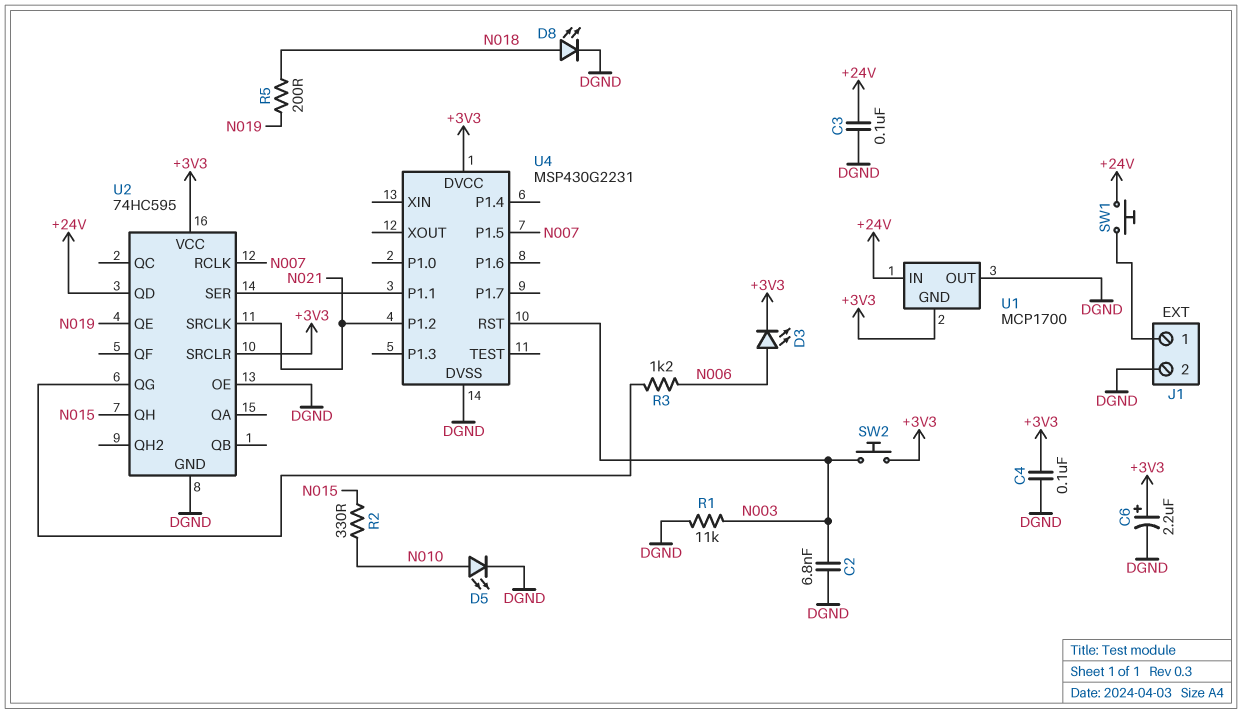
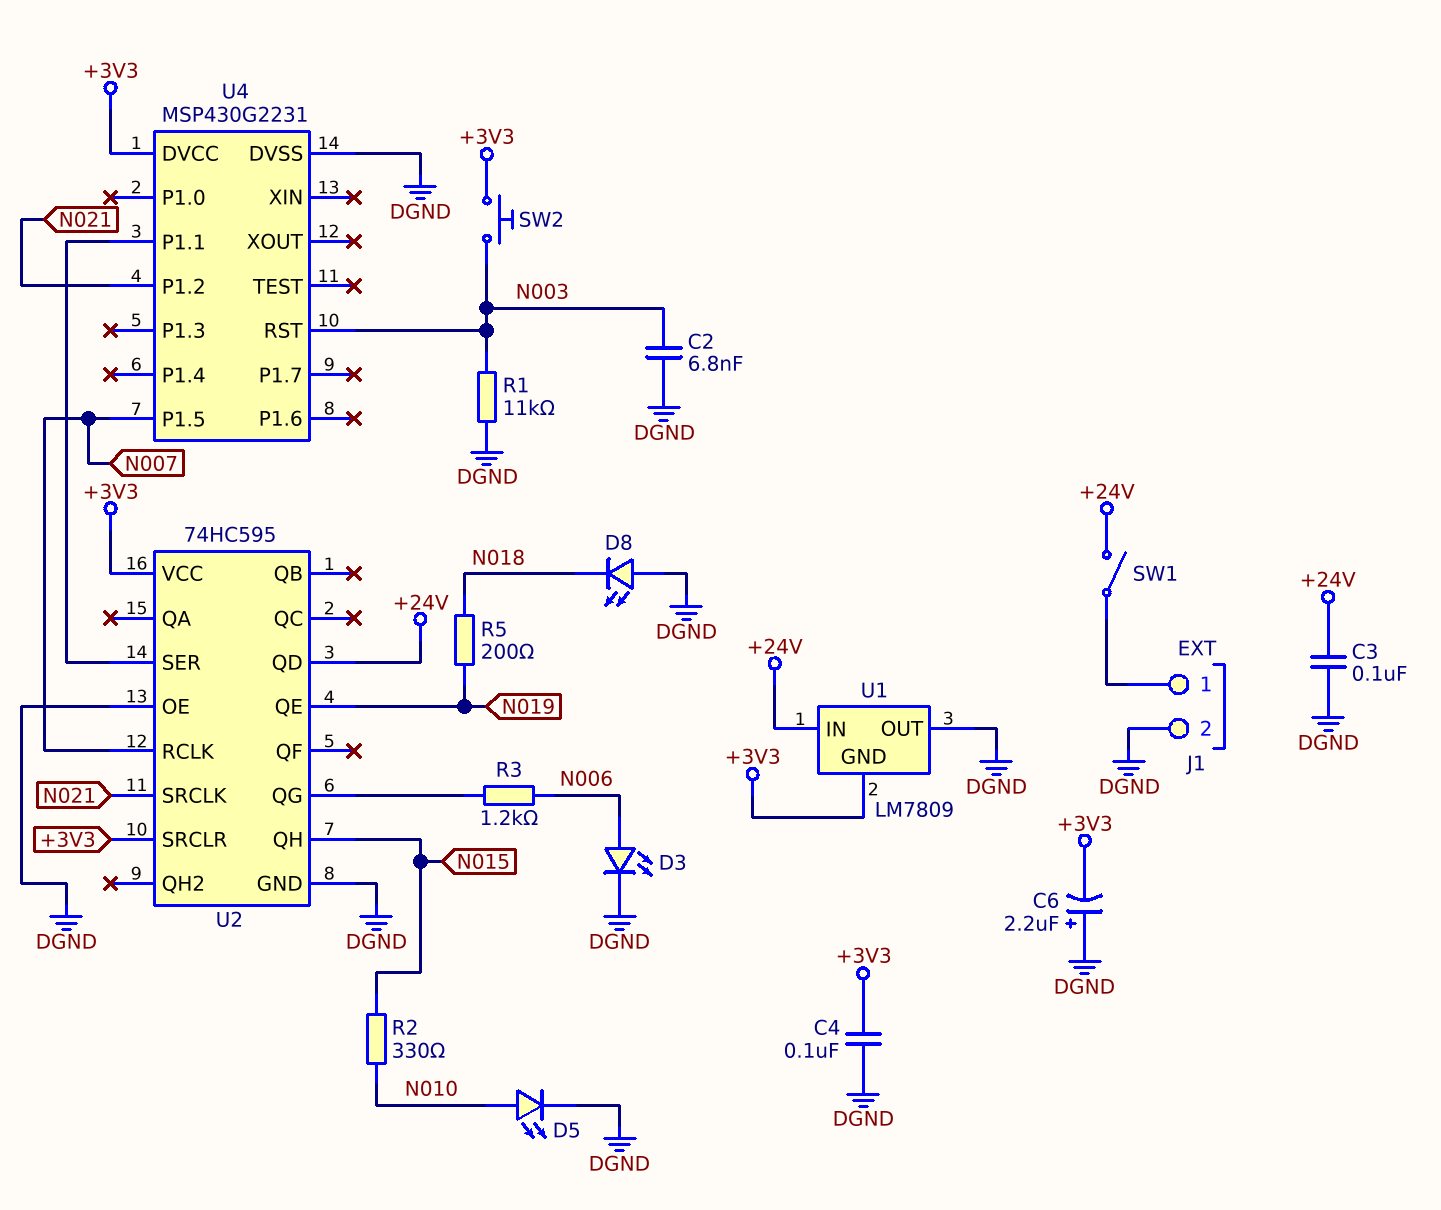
C6: 2.2uF (plus +3V3, minus DGND) -> 2.2uF (plus DGND, minus +3V3)
D3: LED (A N006, K +3V3) -> LED (A N006, K DGND)
D8: LED (A N018, K DGND) -> LED (A DGND, K N018)
SW1: button (+24V, J1/1) -> switch (+24V, J1/1)
U1: MCP1700 -> LM7809

